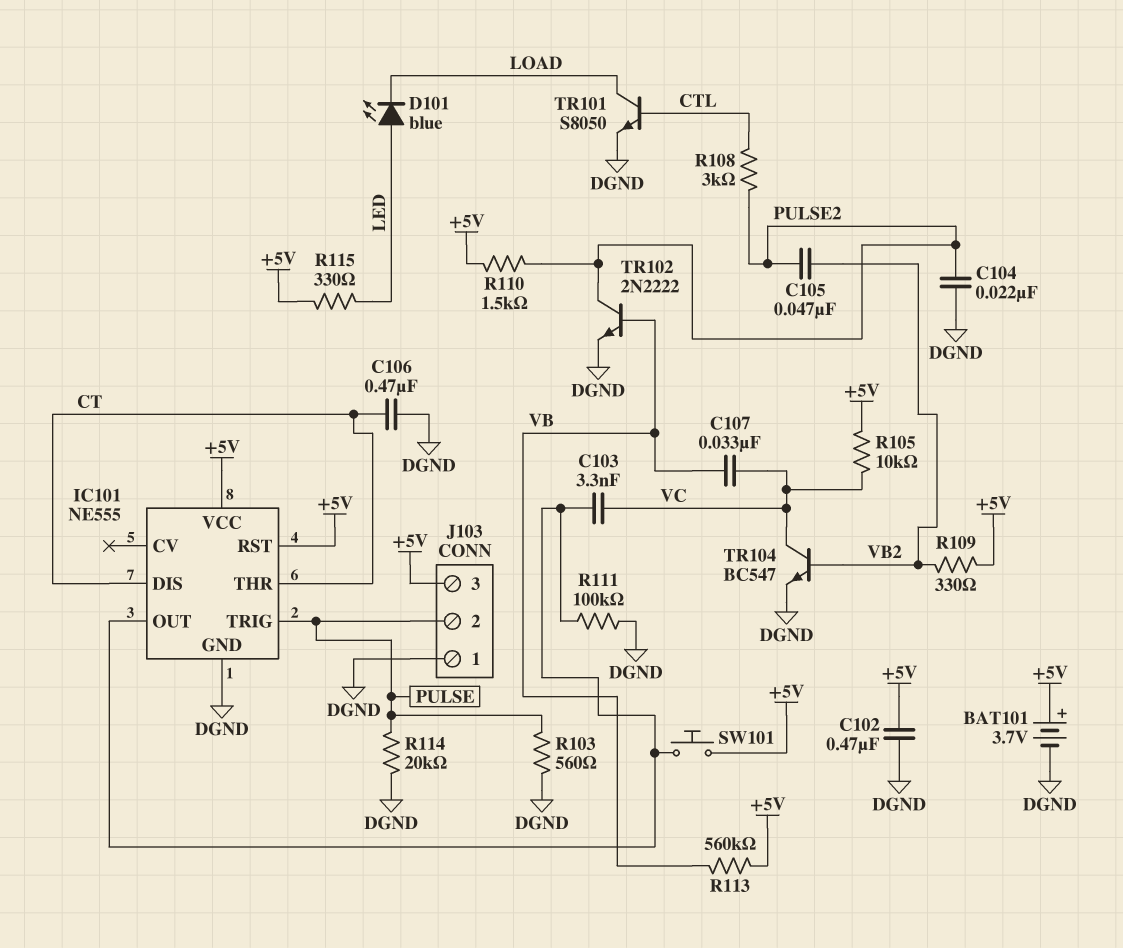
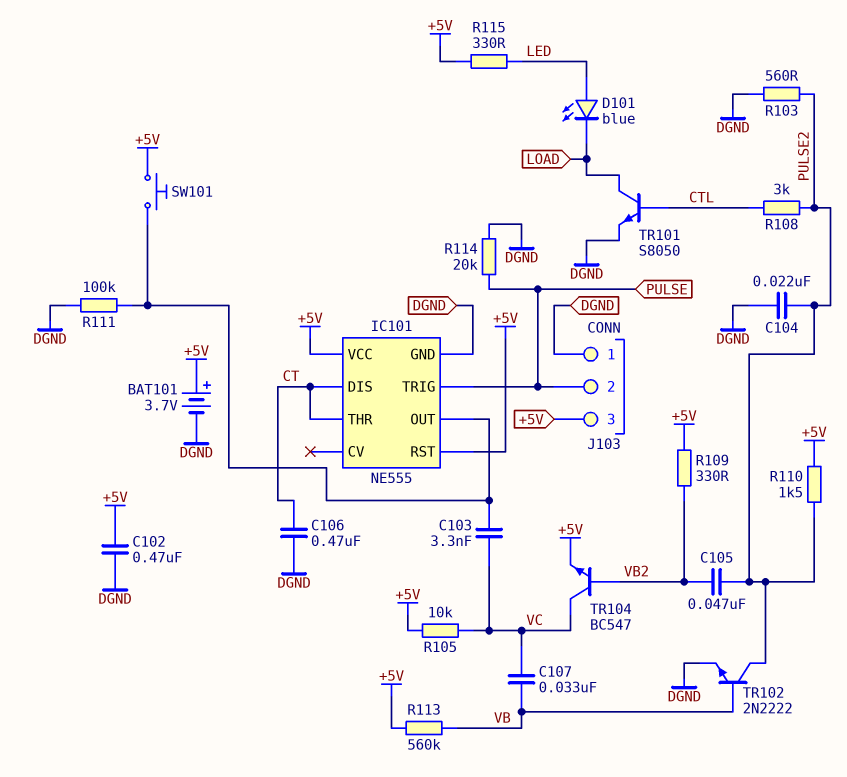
R103: 560 (DGND, PULSE) -> 560 (DGND, PULSE2)
TR104: NPN BC547 (B VB2, C VC, E DGND) -> NPN BC547 (B VB2, C VC, E +5V)

